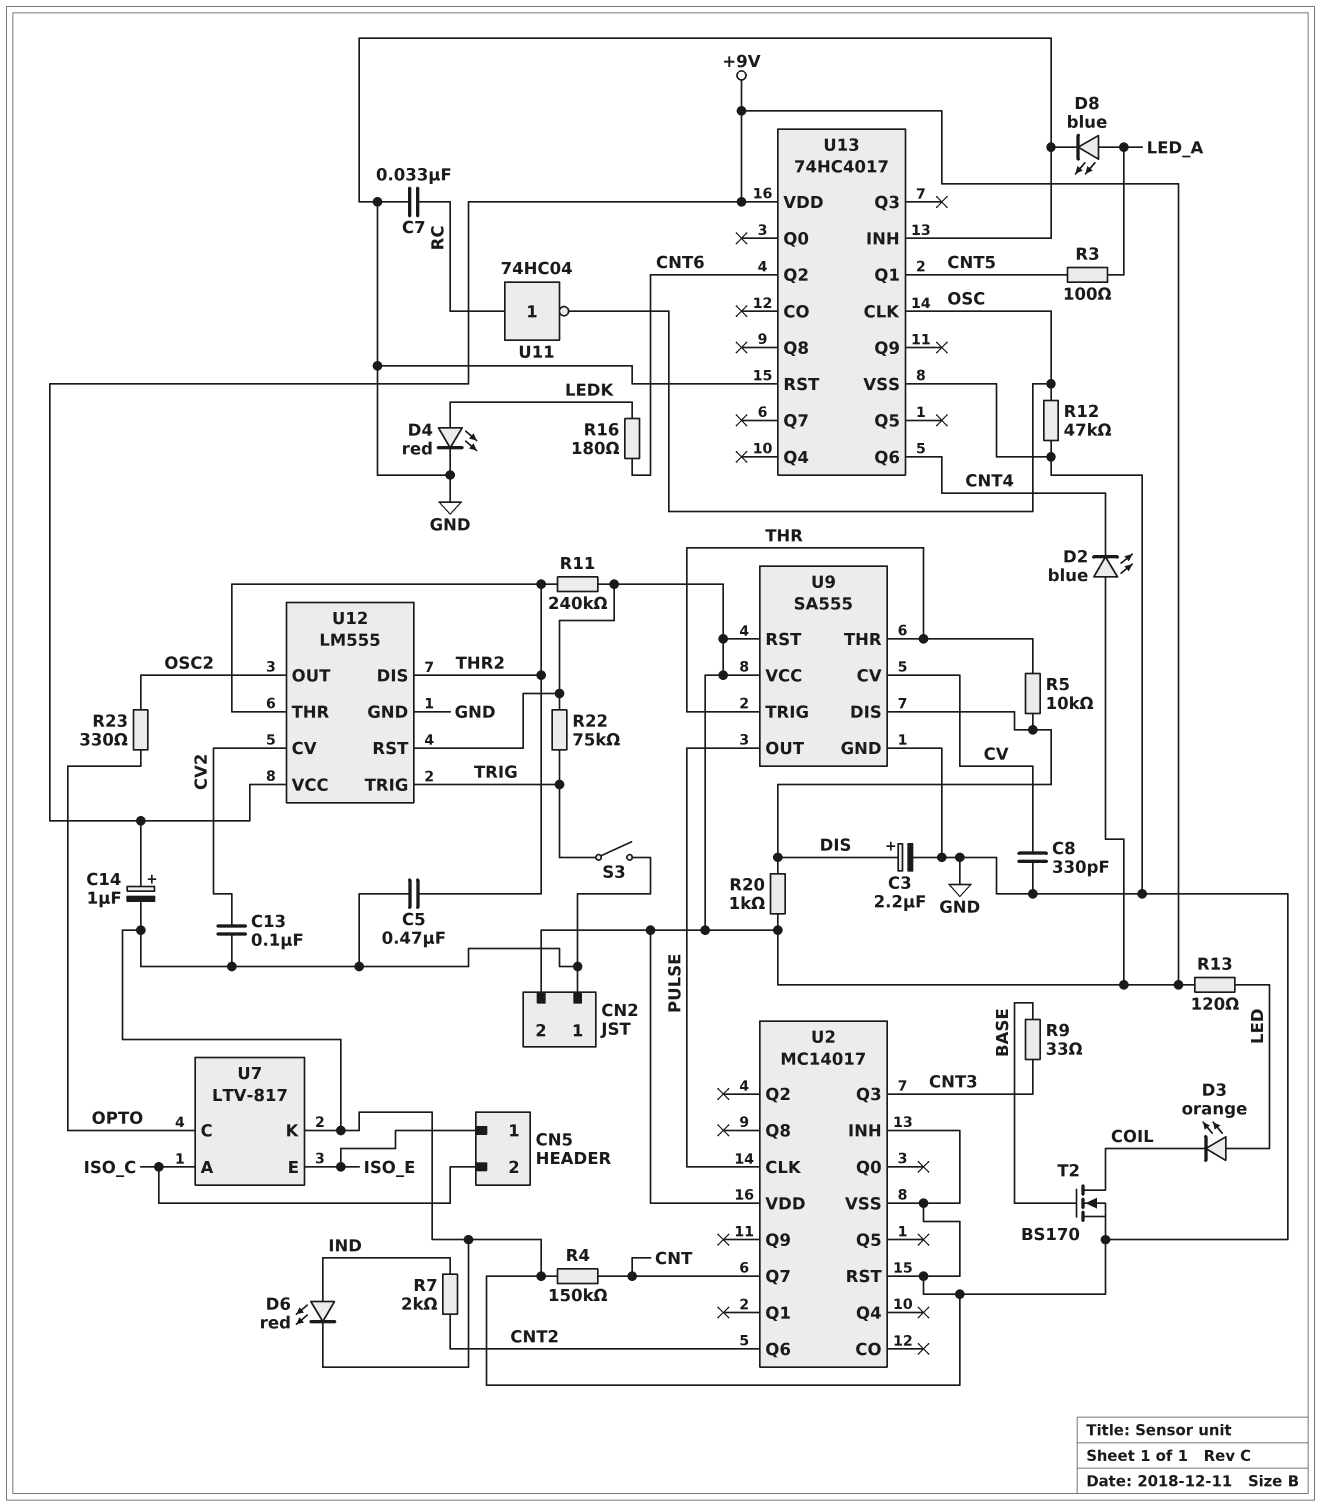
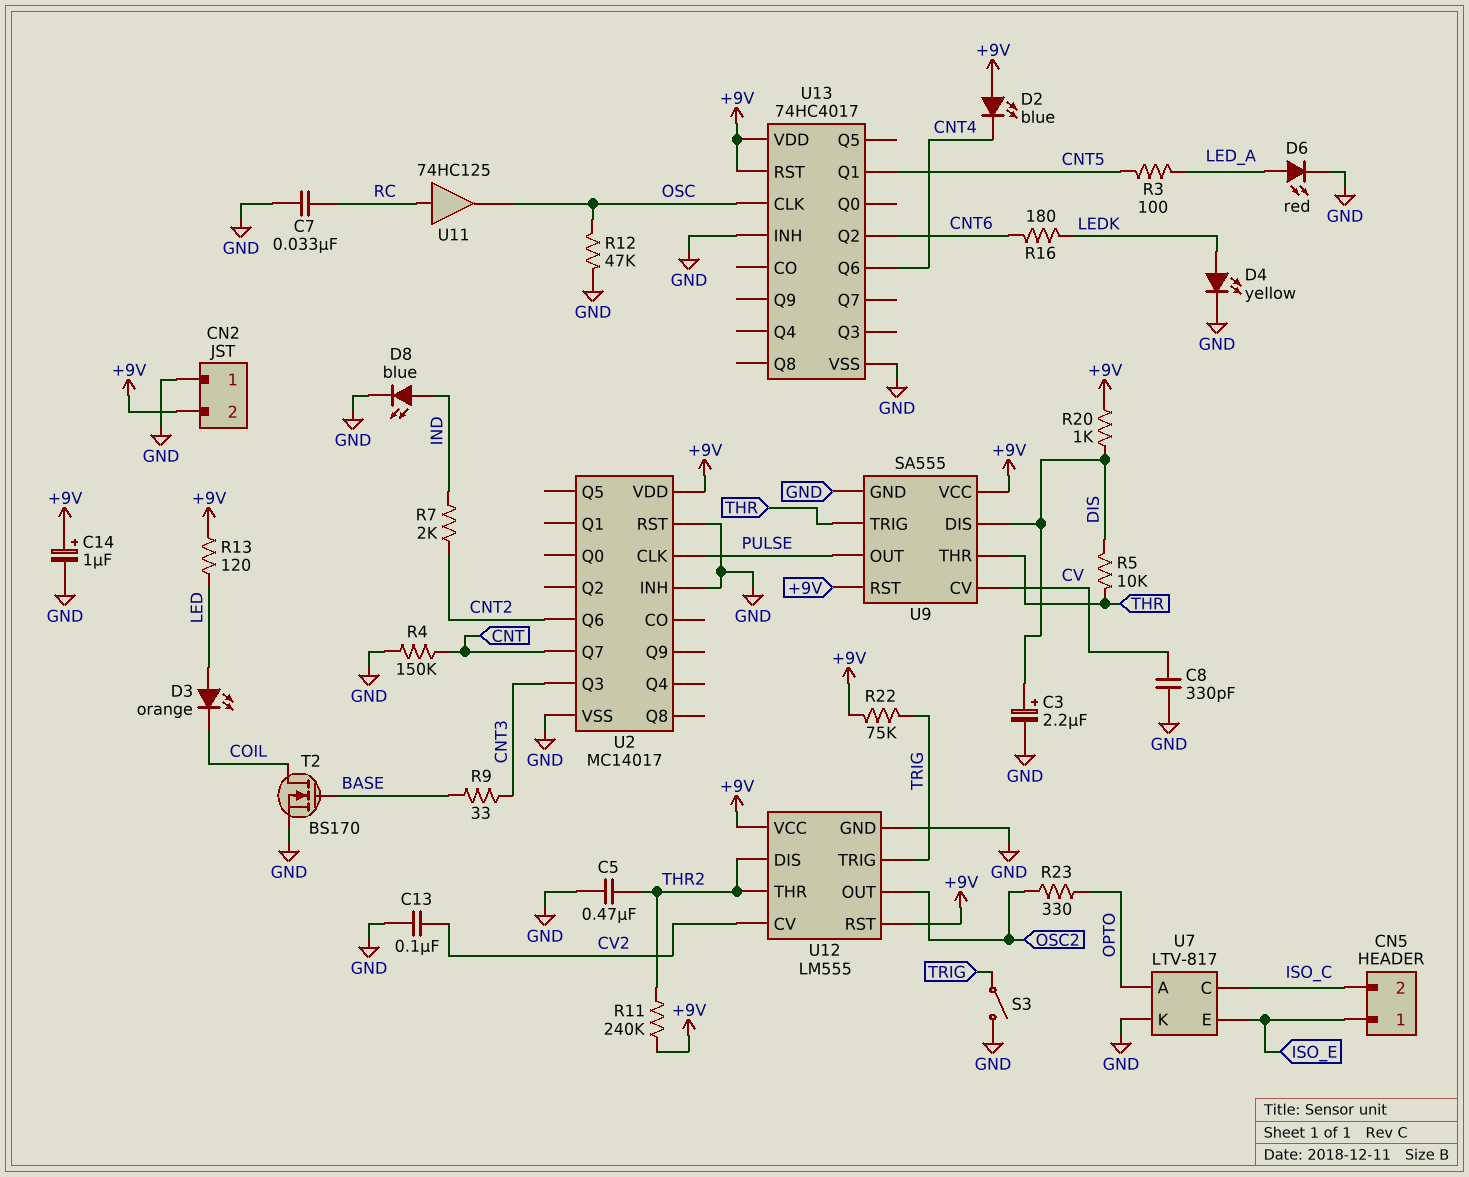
D4: LED red (A LEDK, K GND) -> LED yellow (A LEDK, K GND)
D6: LED red (A IND, K GND) -> LED red (A LED_A, K GND)
D8: LED blue (A LED_A, K GND) -> LED blue (A IND, K GND)
U7 pin A: ISO_C -> OPTO
U7 pin C: OPTO -> ISO_C
U11: NOT 74HC04 (in RC, out OSC) -> buffer 74HC125 (in RC, out OSC)
U13 pin RST: GND -> +9V

